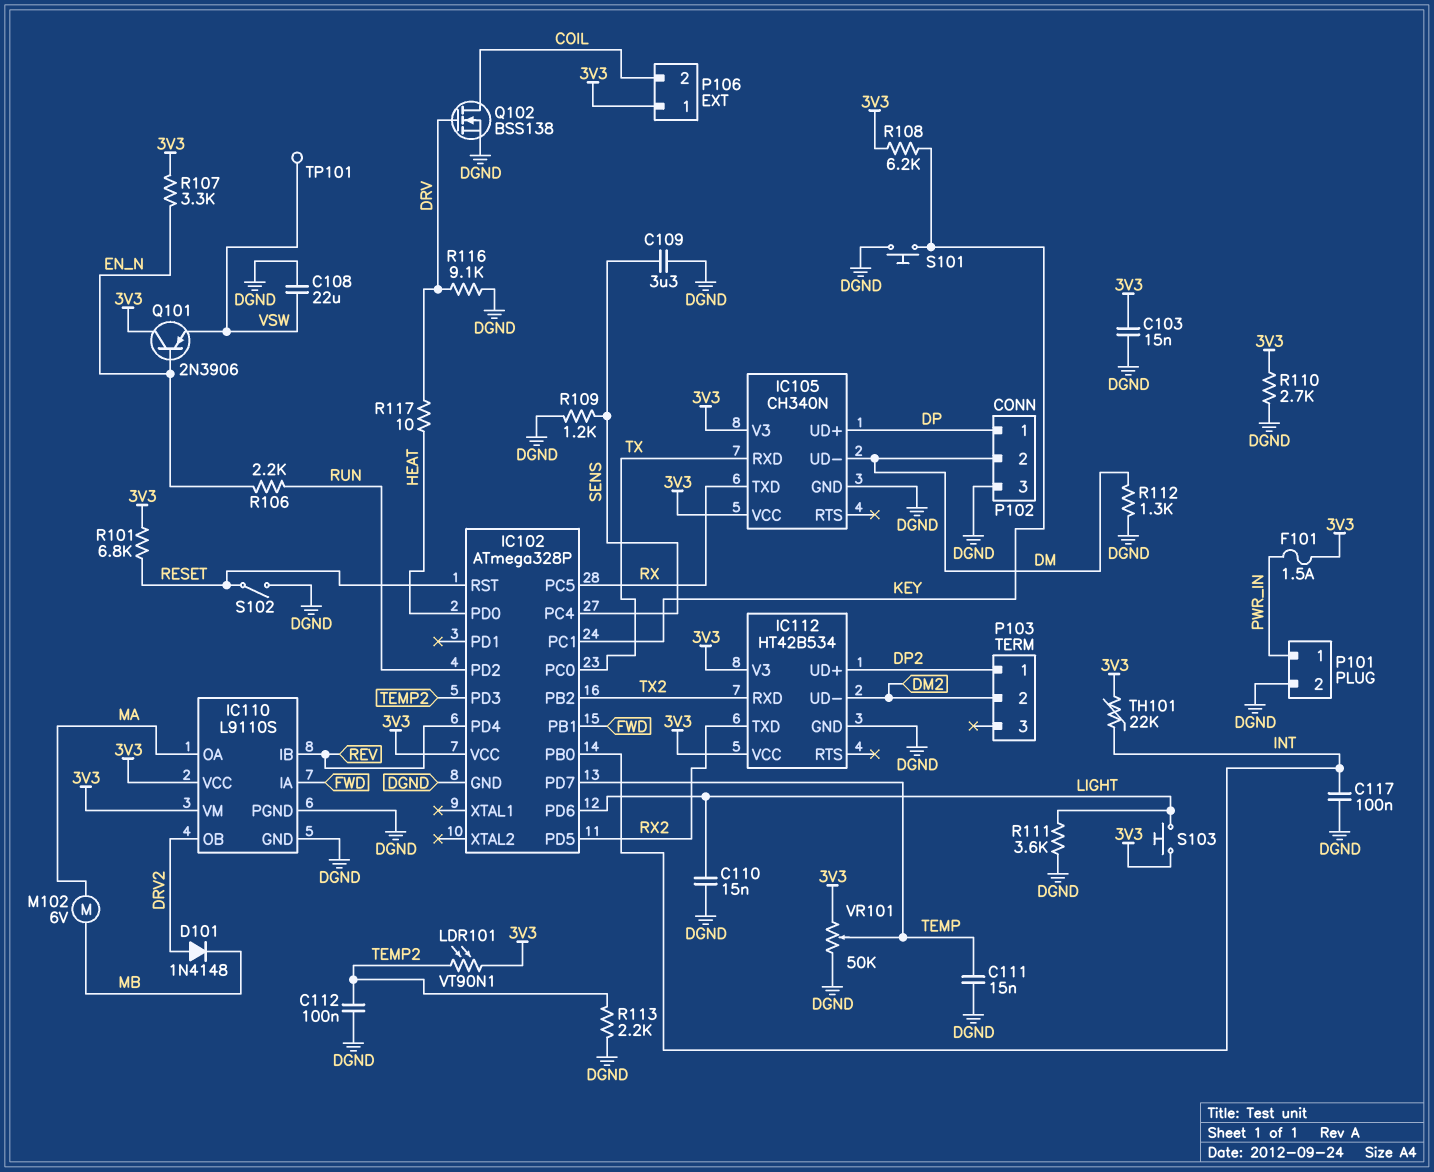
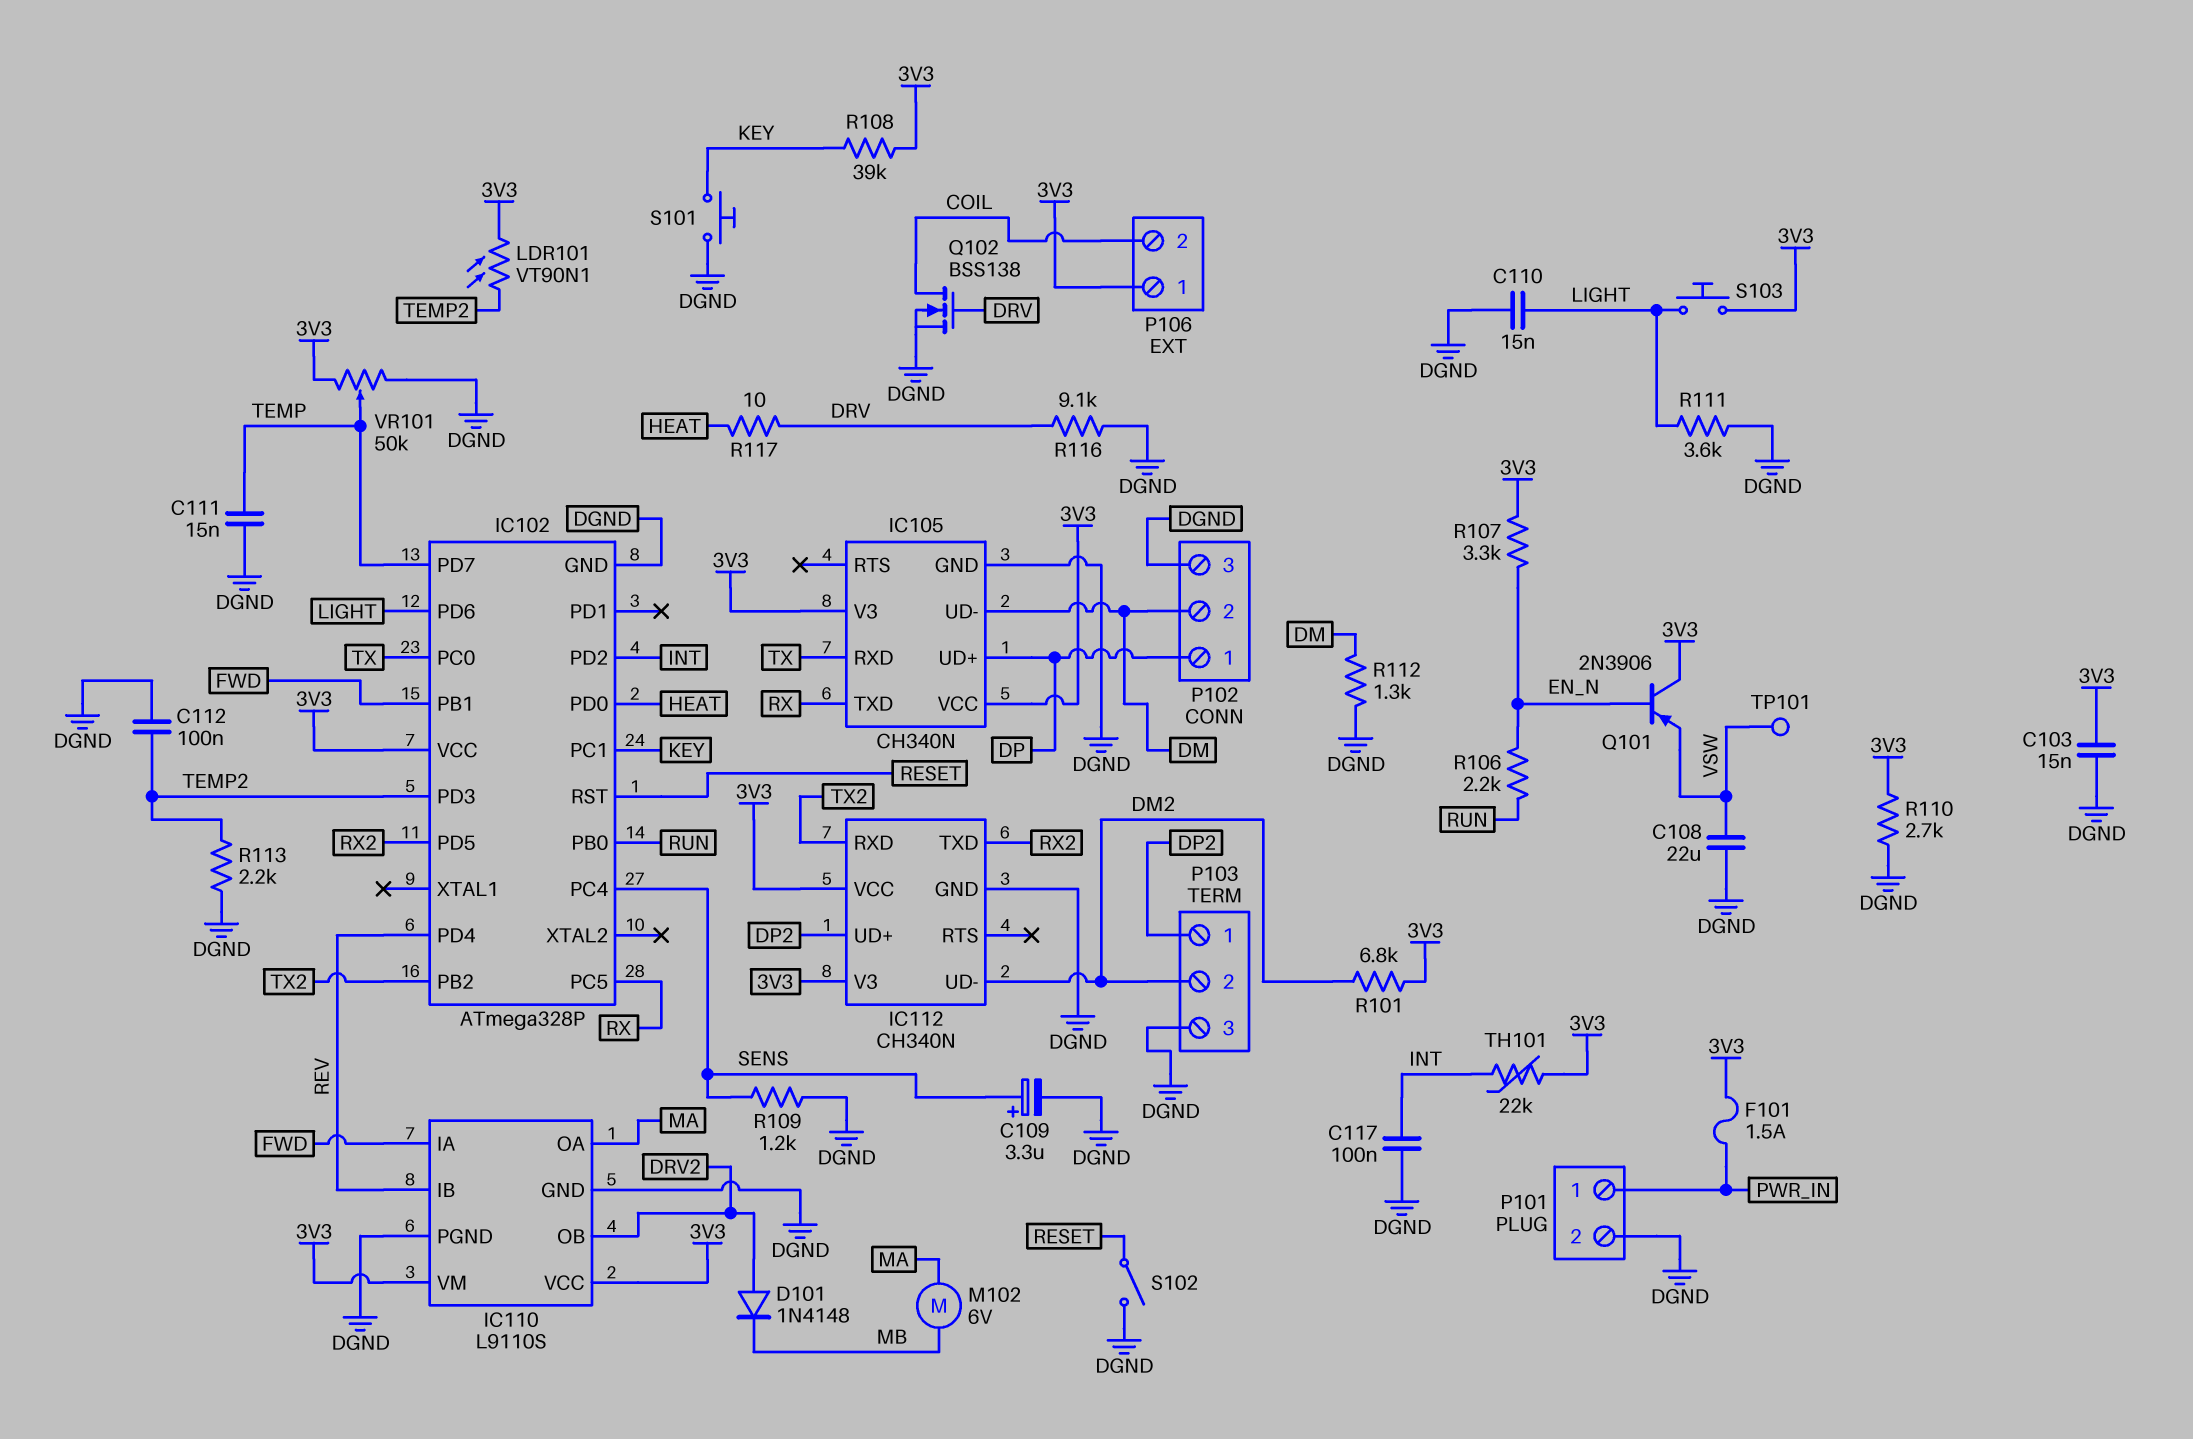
C109: 3.3uF (DGND, SENS) -> 3.3uF (plus SENS, minus DGND)
IC102 pin PB0: INT -> RUN
IC102 pin PD2: RUN -> INT
IC112: HT42B534 -> CH340N
P103 pin 3: none -> DGND
R101: 6.8k (3V3, RESET) -> 6.8k (3V3, DM2)
R108: 6.2k (3V3, KEY) -> 39k (3V3, KEY)

